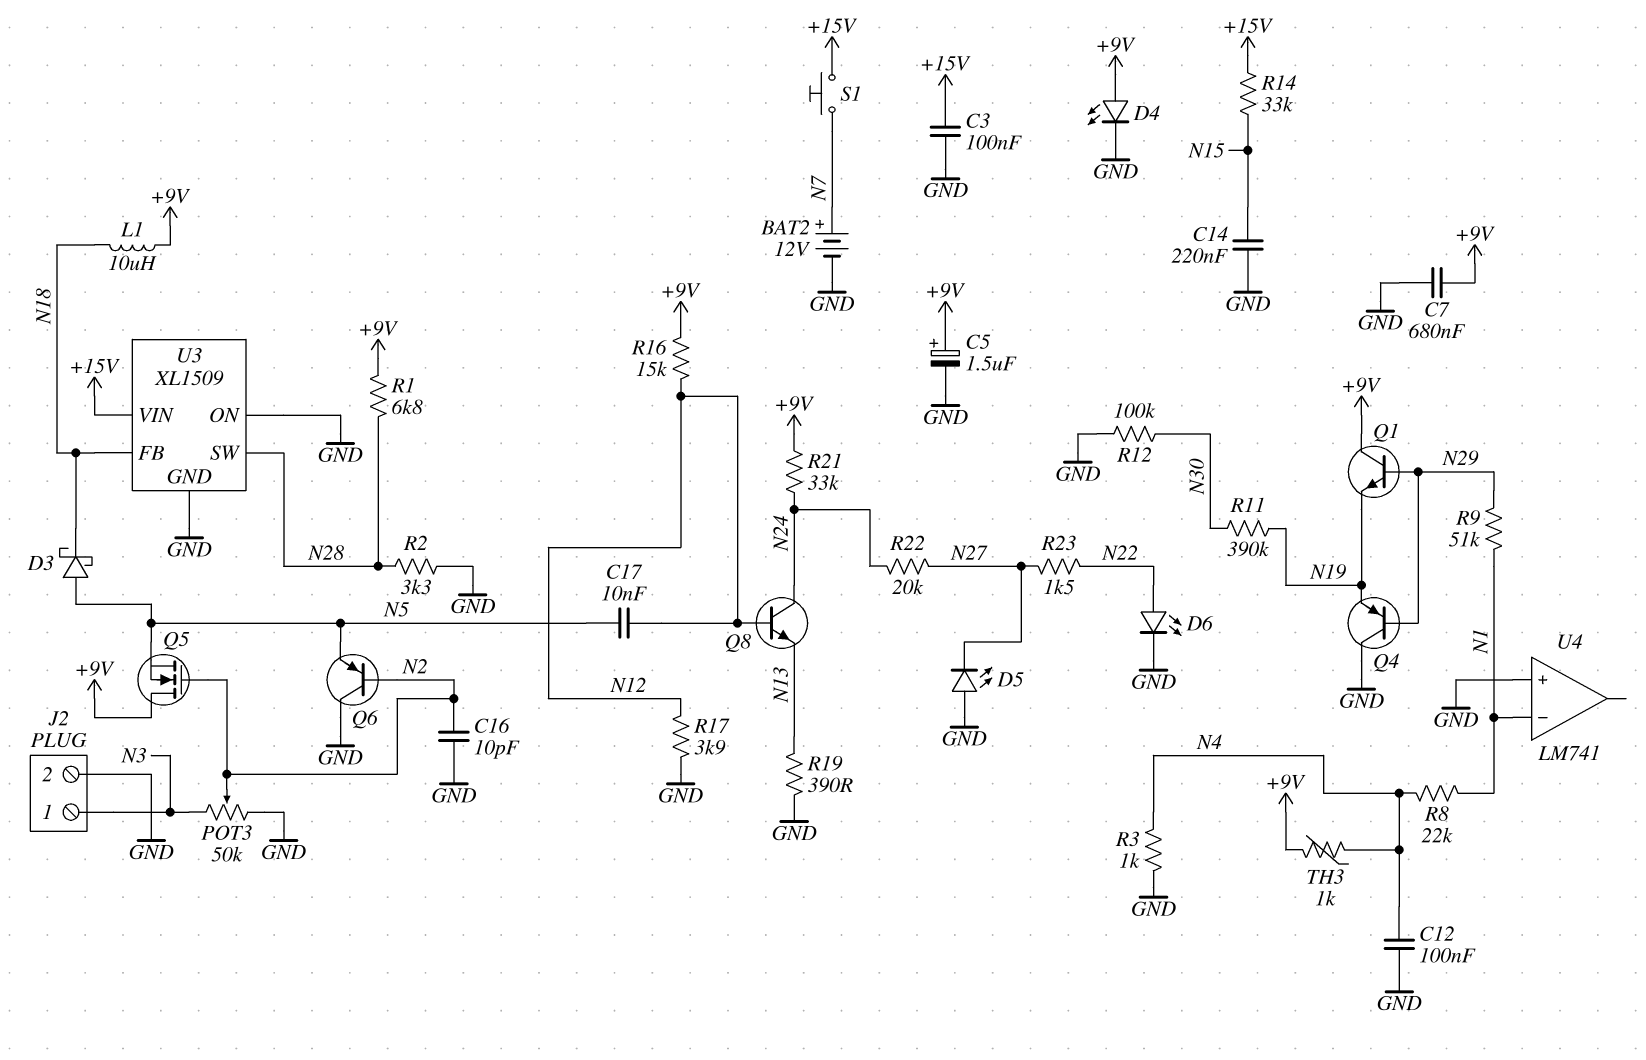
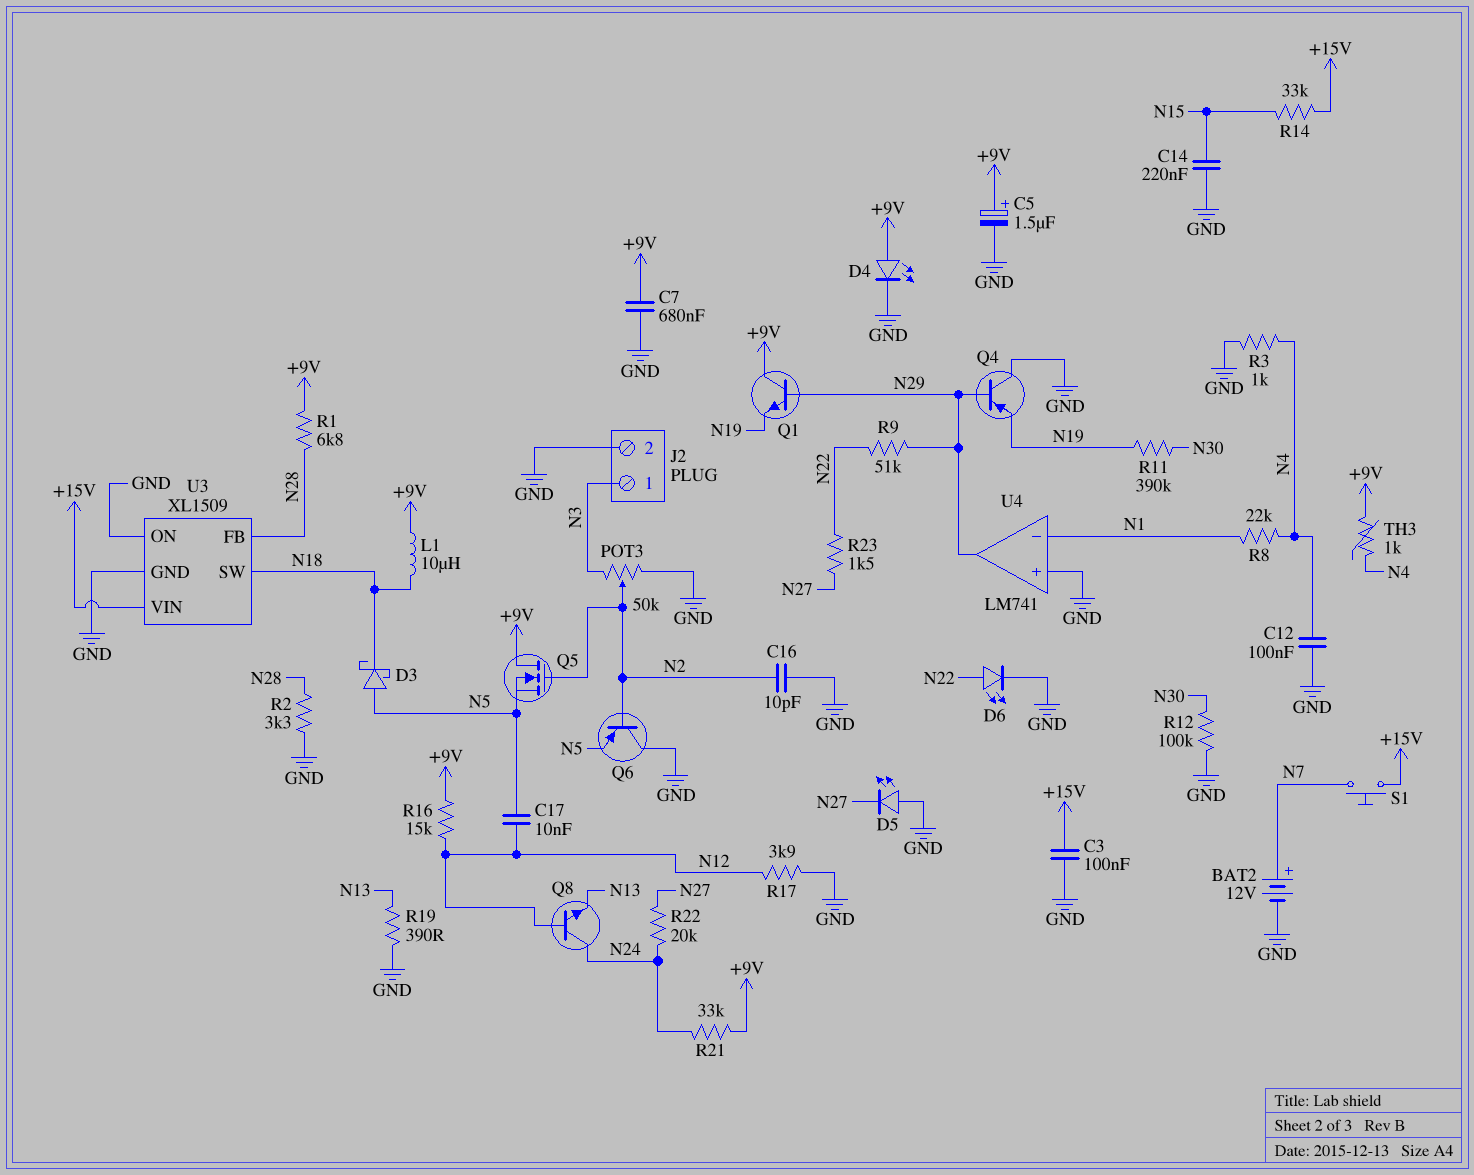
R9: 51k (N1, N29) -> 51k (N22, N29)
U3 pin FB: N18 -> N28
U3 pin SW: N28 -> N18
U4 pin out: none -> N29

